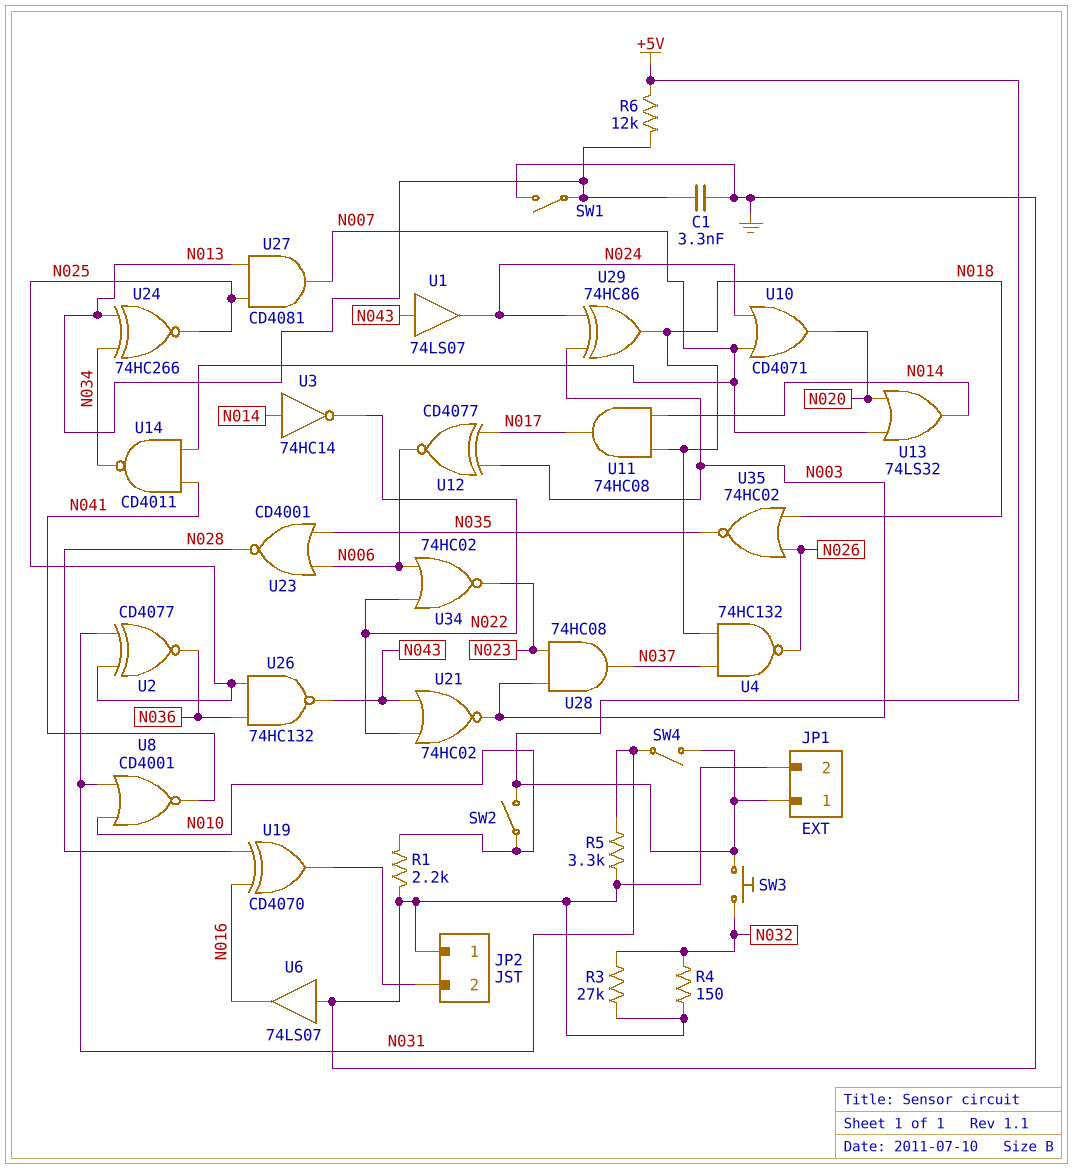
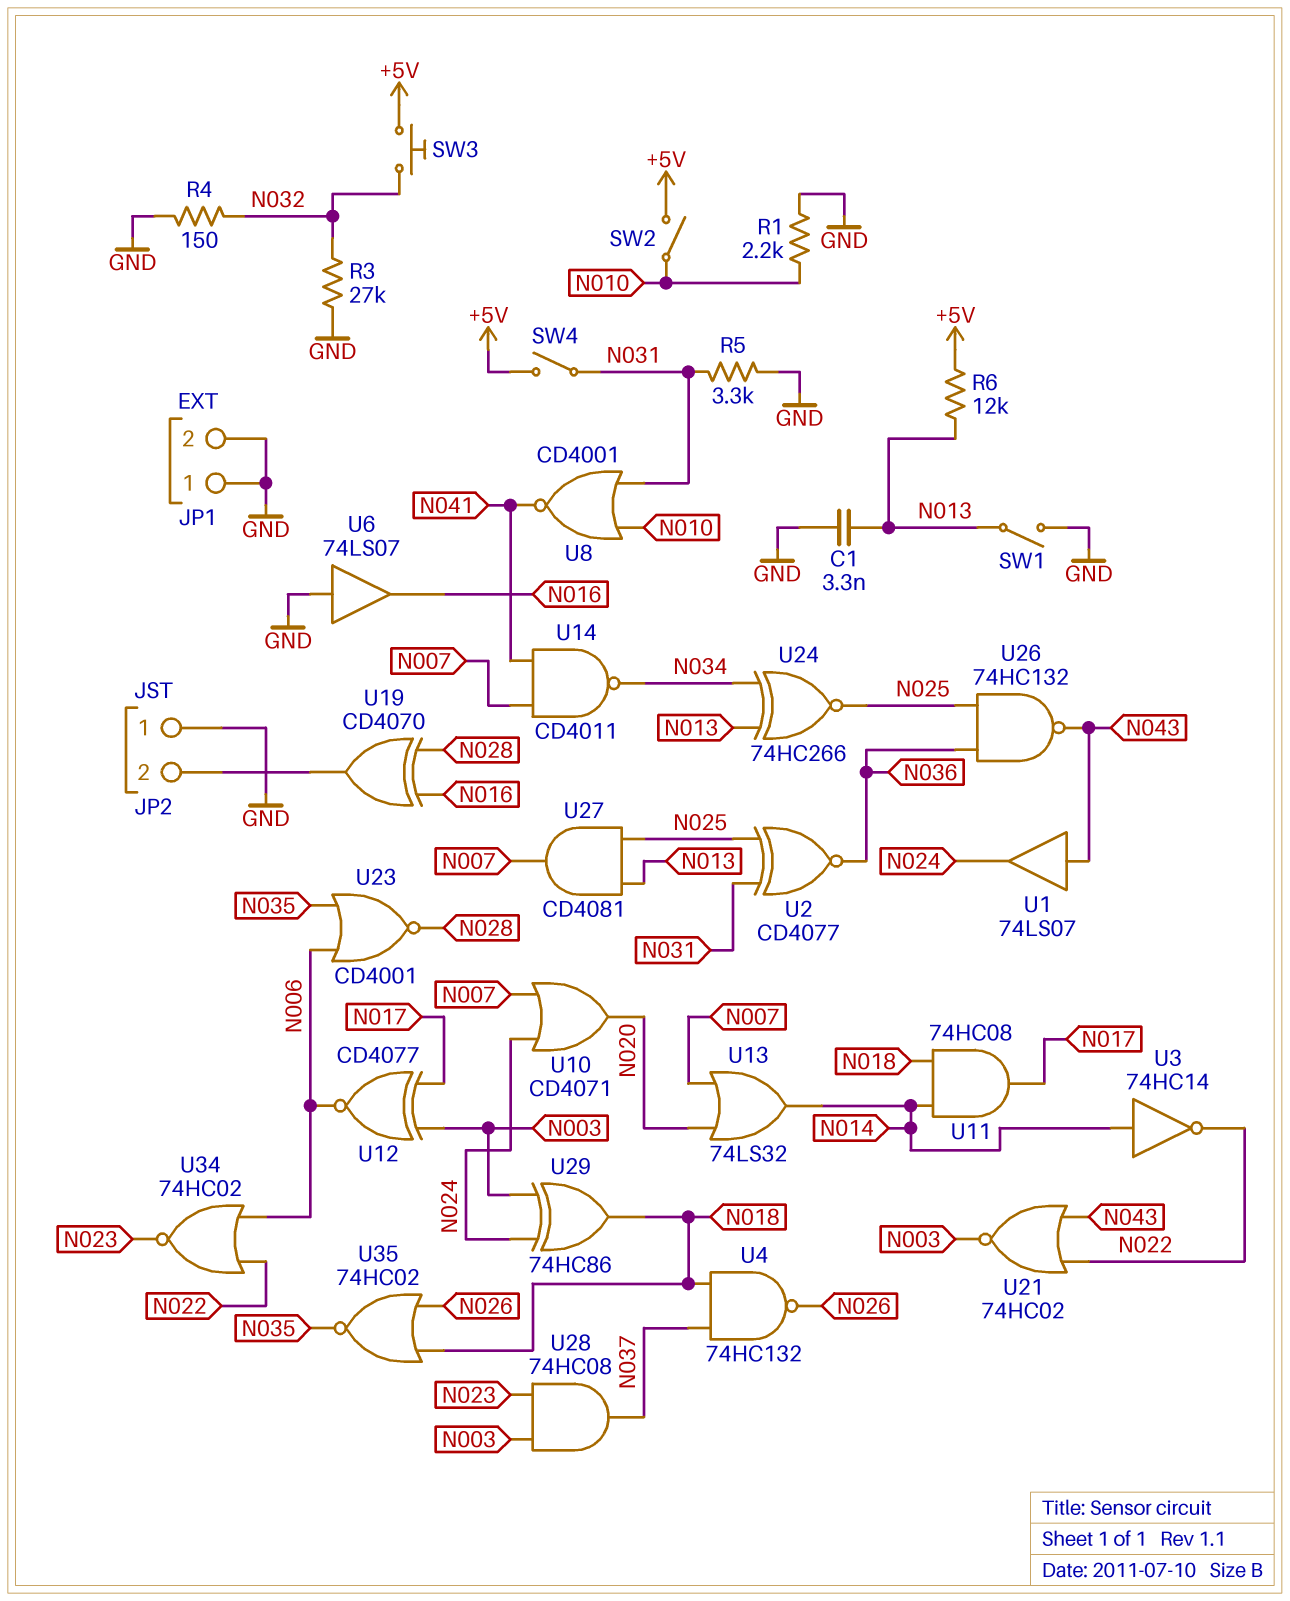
JP1 pin 1: +5V -> GND

